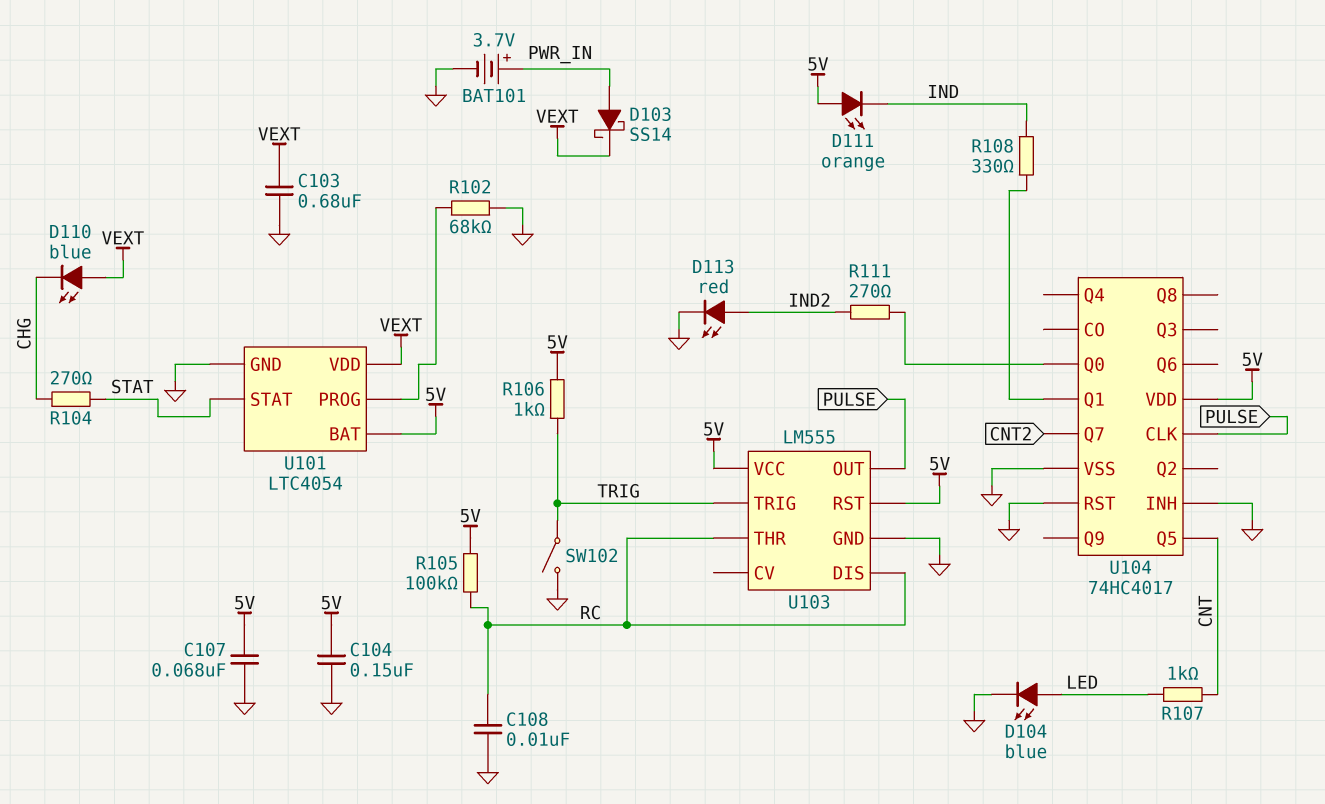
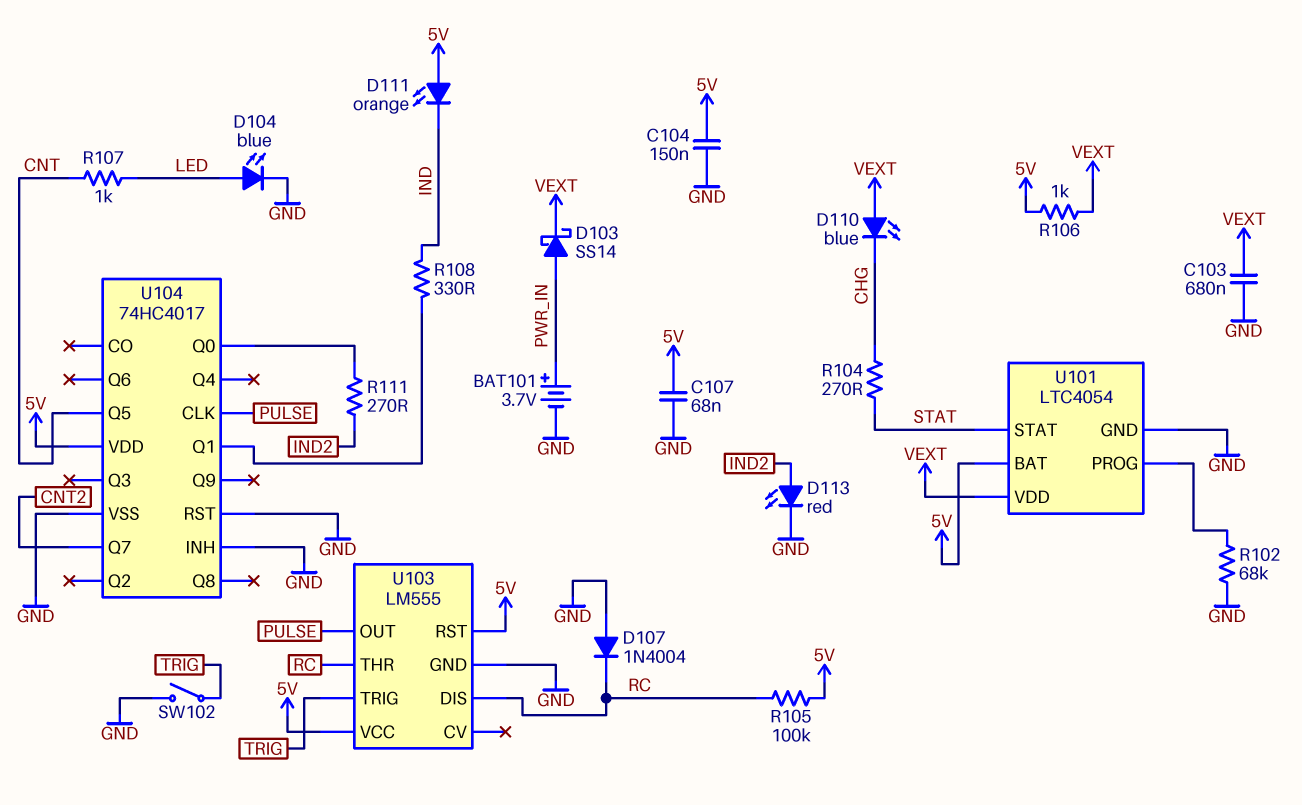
C108: 10nF (GND, RC) -> none
D107: none -> diode 1N4004 (A GND, K RC)
R106: 1k (5V, TRIG) -> 1k (5V, VEXT)

